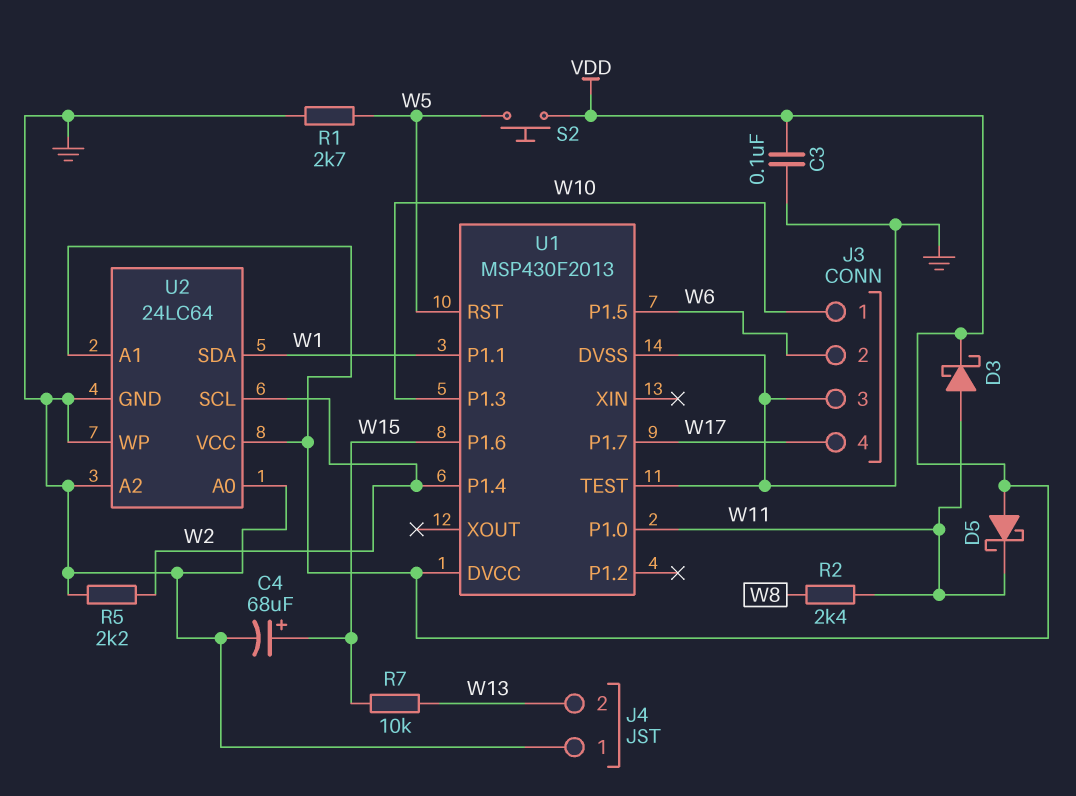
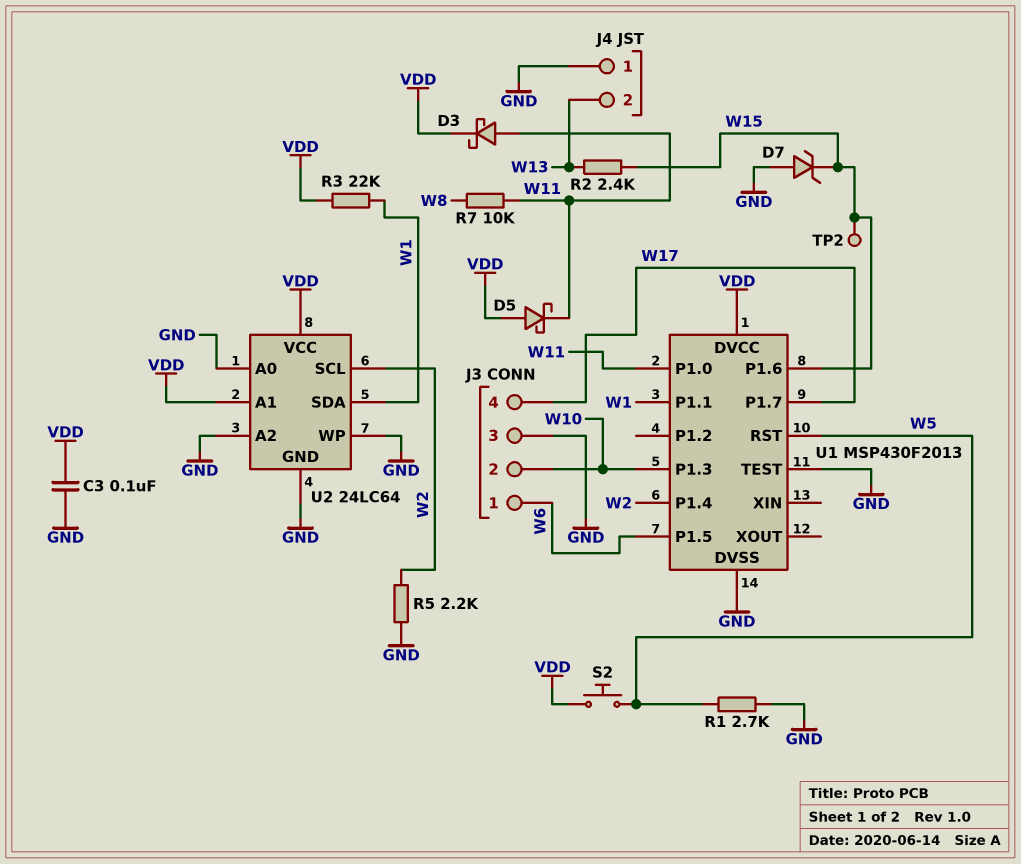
C4: 68uF (plus W15, minus GND) -> none
D7: none -> zener (A GND, K W15)
J3 pin 1: W10 -> W6
J3 pin 2: W6 -> W10
R2: 2.4k (W8, W11) -> 2.4k (W13, W15)
R3: none -> 22k (VDD, W1)
R7: 10k (W13, W15) -> 10k (W8, W11)
TP2: none -> test point (W15)

